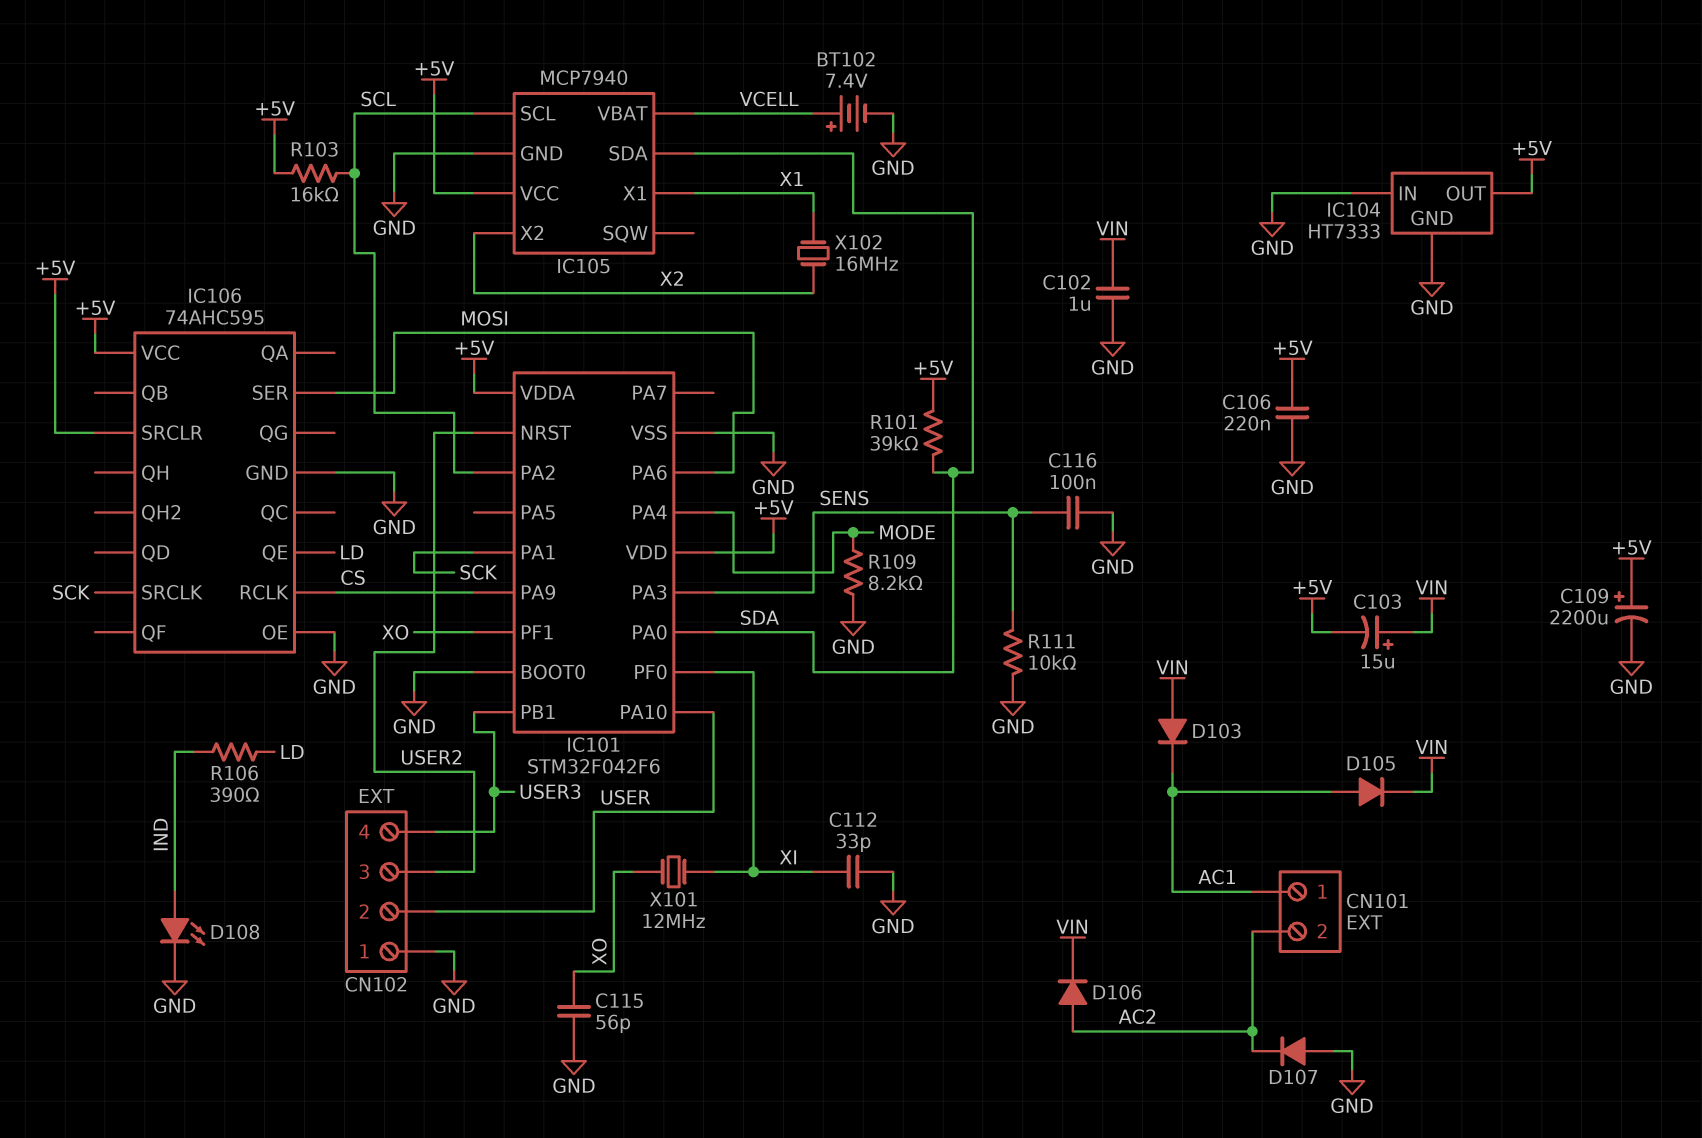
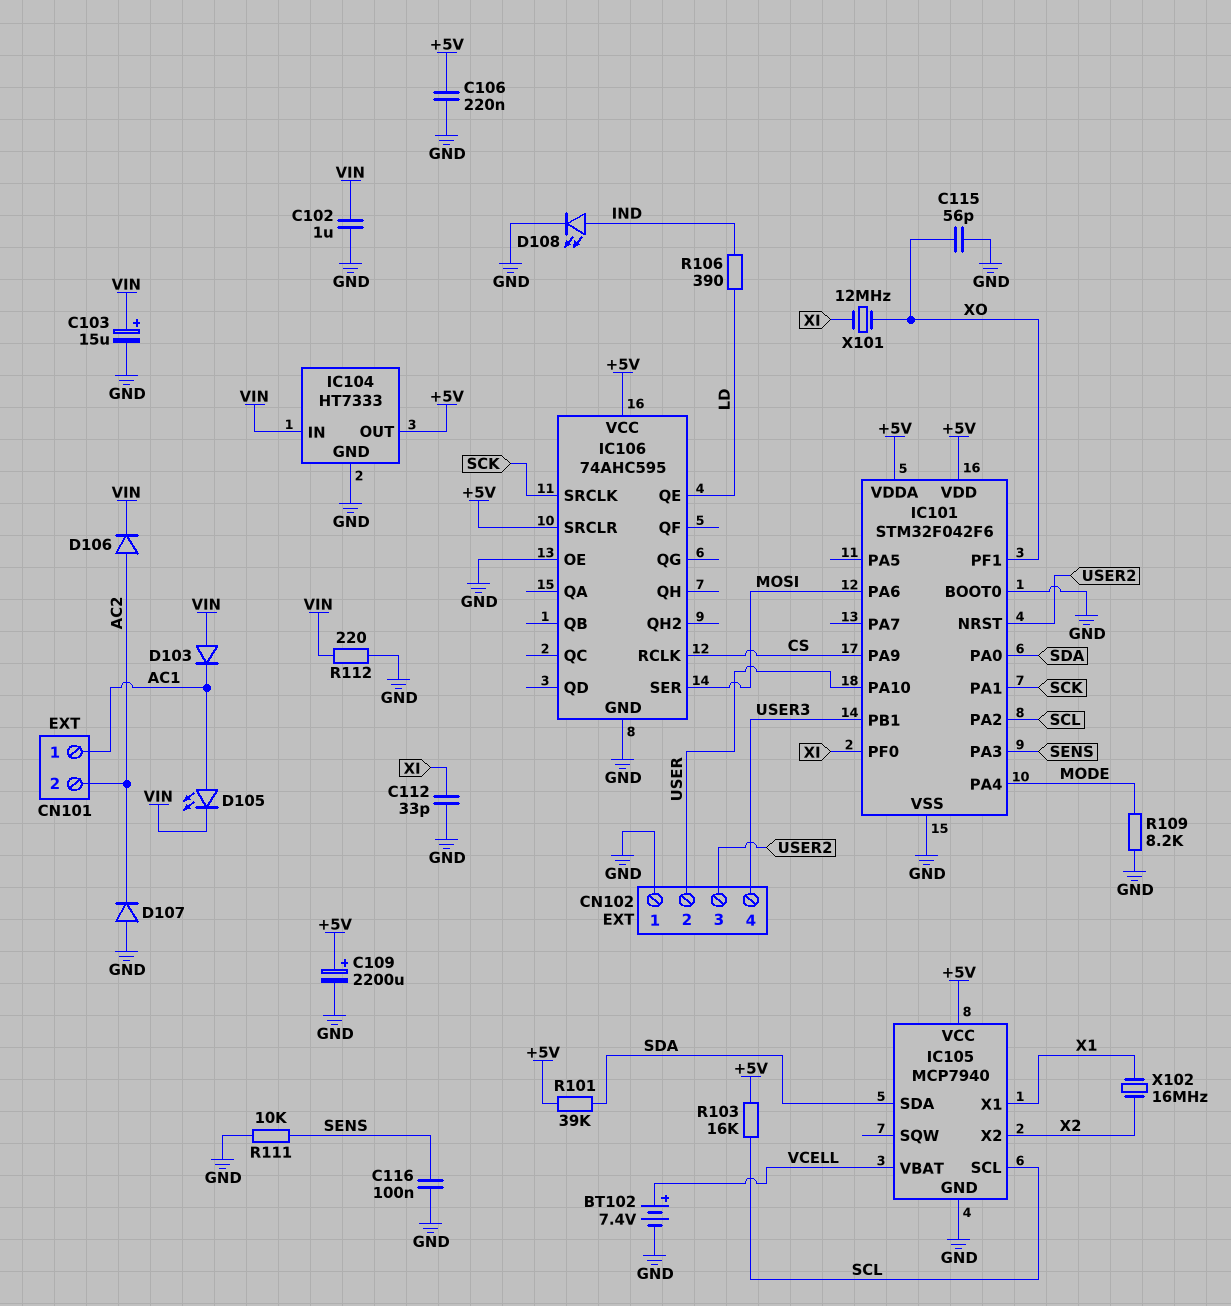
C103: 15uF (plus VIN, minus +5V) -> 15uF (plus VIN, minus GND)
D105: diode (A AC1, K VIN) -> LED (A AC1, K VIN)
IC104 pin IN: GND -> VIN
R112: none -> 220 (GND, VIN)

